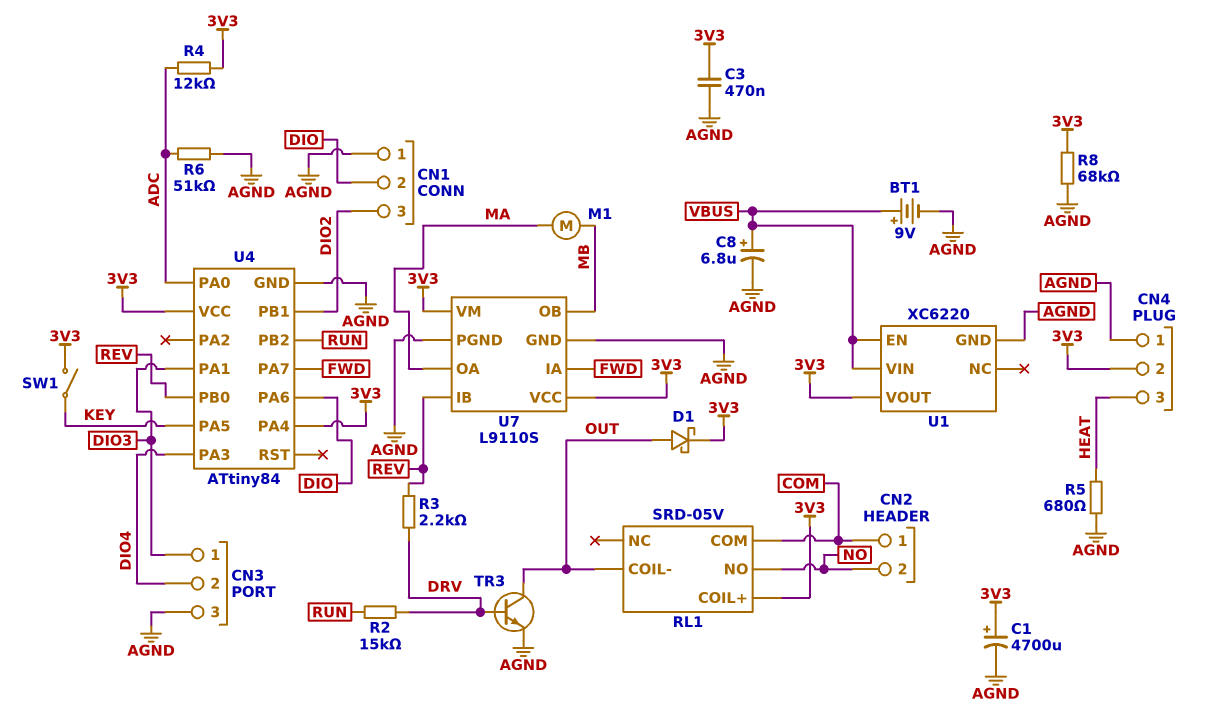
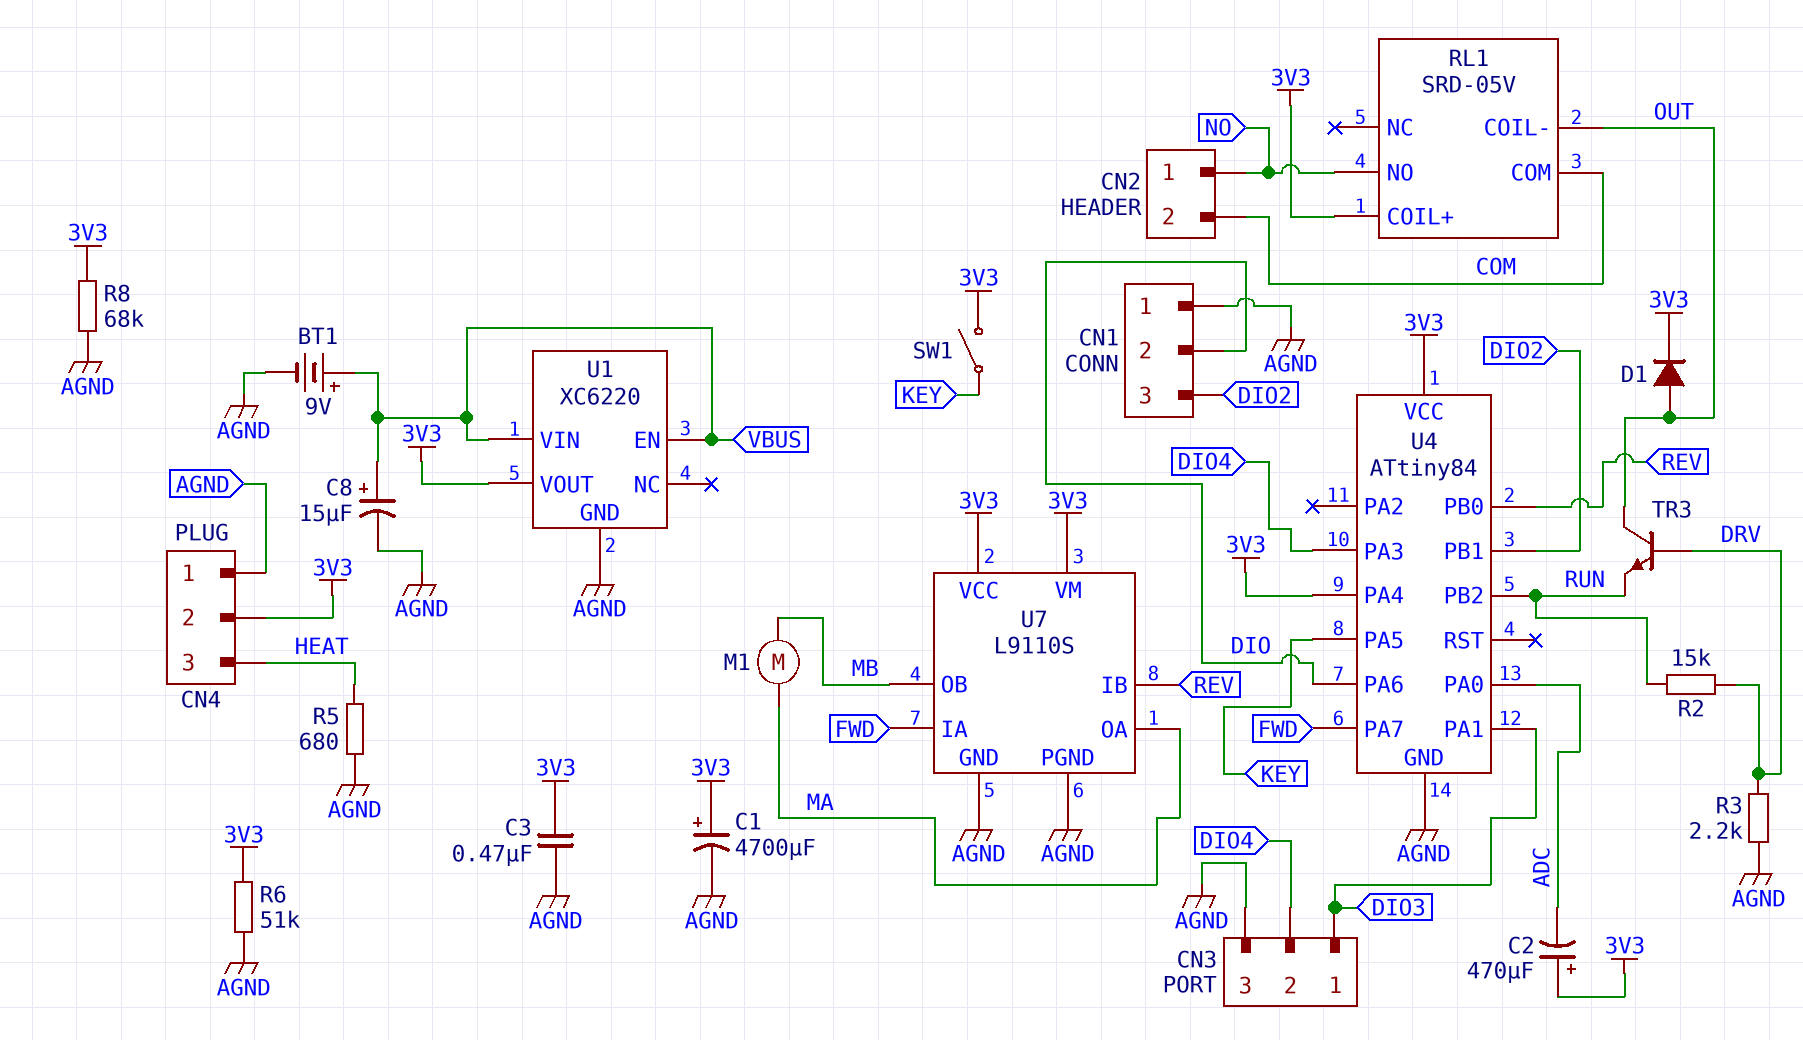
C2: none -> 470uF (plus 3V3, minus ADC)
C8: 6.8uF (plus VBUS, minus AGND) -> 15uF (plus VBUS, minus AGND)
CN2 pin 1: COM -> NO
CN2 pin 2: NO -> COM
D1: schottky (A OUT, K 3V3) -> diode (A OUT, K 3V3)
R3: 2.2k (DRV, REV) -> 2.2k (AGND, DRV)
R4: 12k (3V3, ADC) -> none
R6: 51k (ADC, AGND) -> 51k (3V3, AGND)
TR3: NPN (B DRV, C OUT, E AGND) -> NPN (B DRV, C OUT, E RUN)

